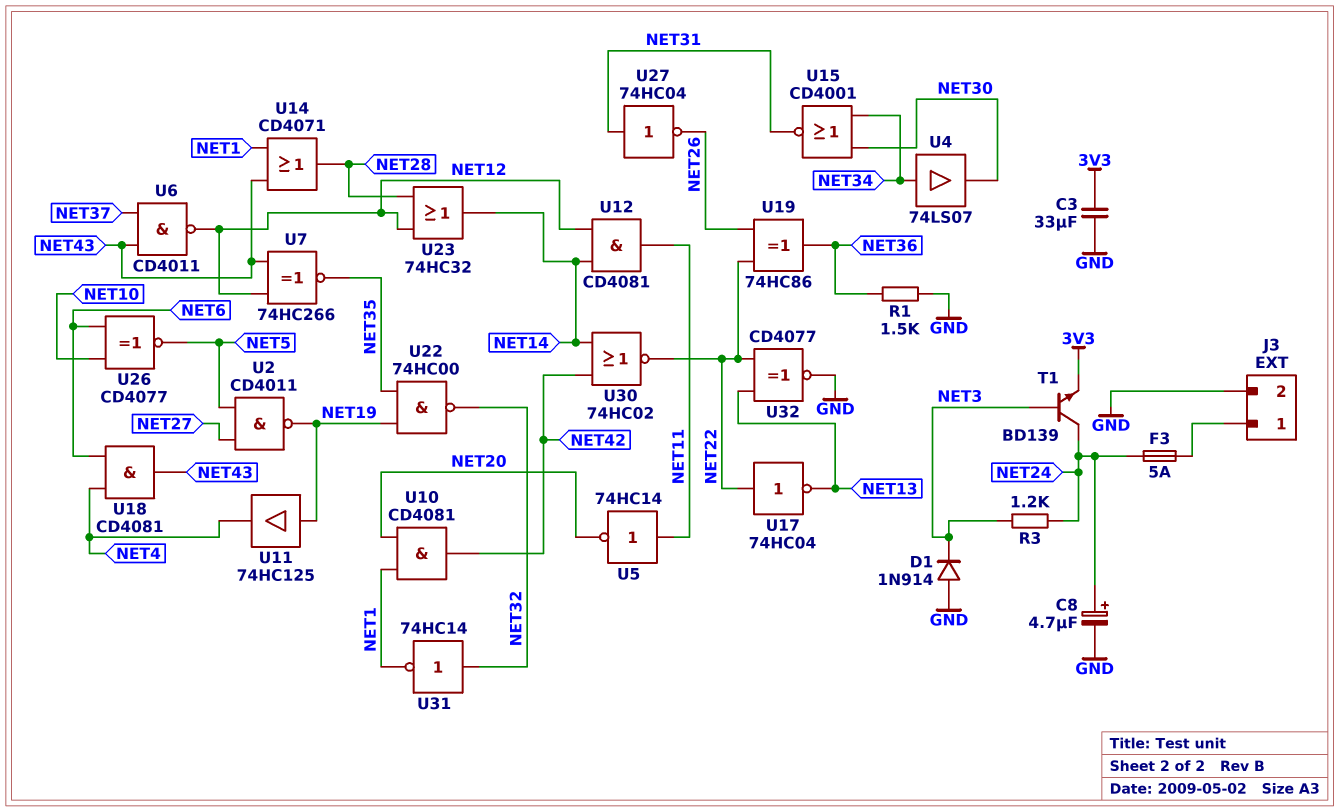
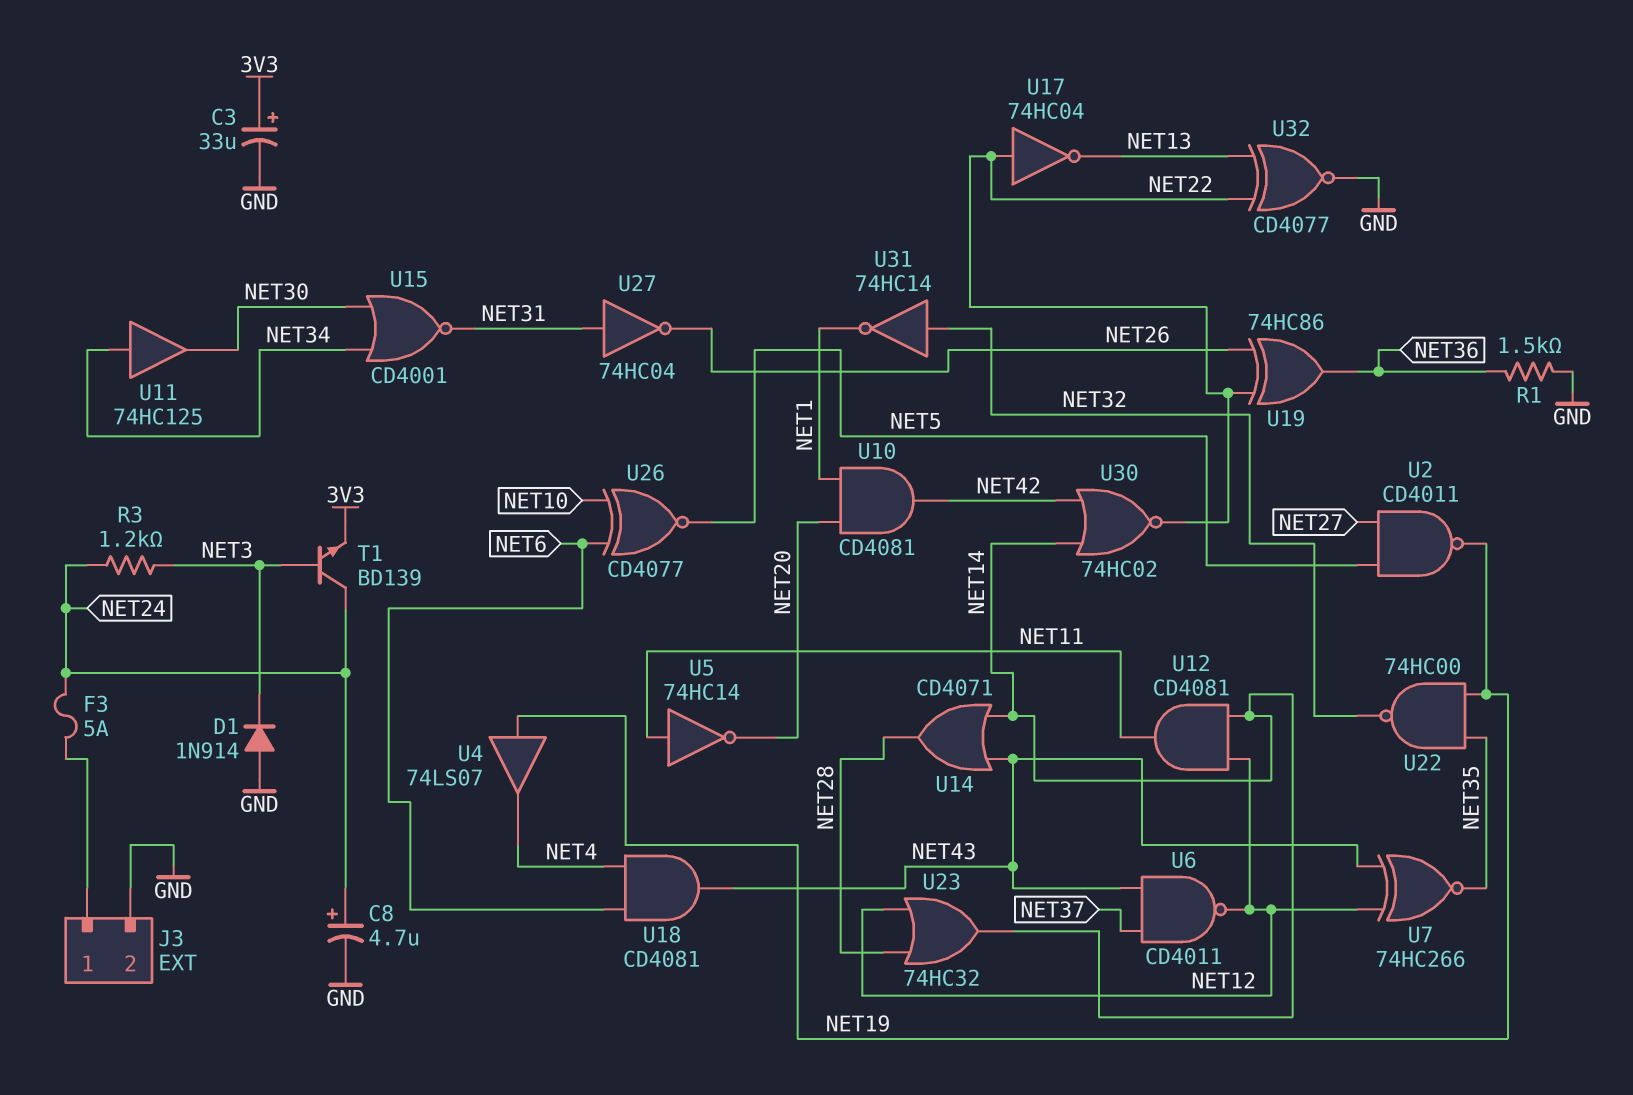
C3: 33uF (3V3, GND) -> 33uF (plus 3V3, minus GND)
U4: buffer 74LS07 (in NET34, out NET30) -> buffer 74LS07 (in NET19, out NET4)
U11: buffer 74HC125 (in NET19, out NET4) -> buffer 74HC125 (in NET34, out NET30)
U14: OR CD4071 (in NET1, in NET43, out NET28) -> OR CD4071 (in NET14, in NET43, out NET28)

